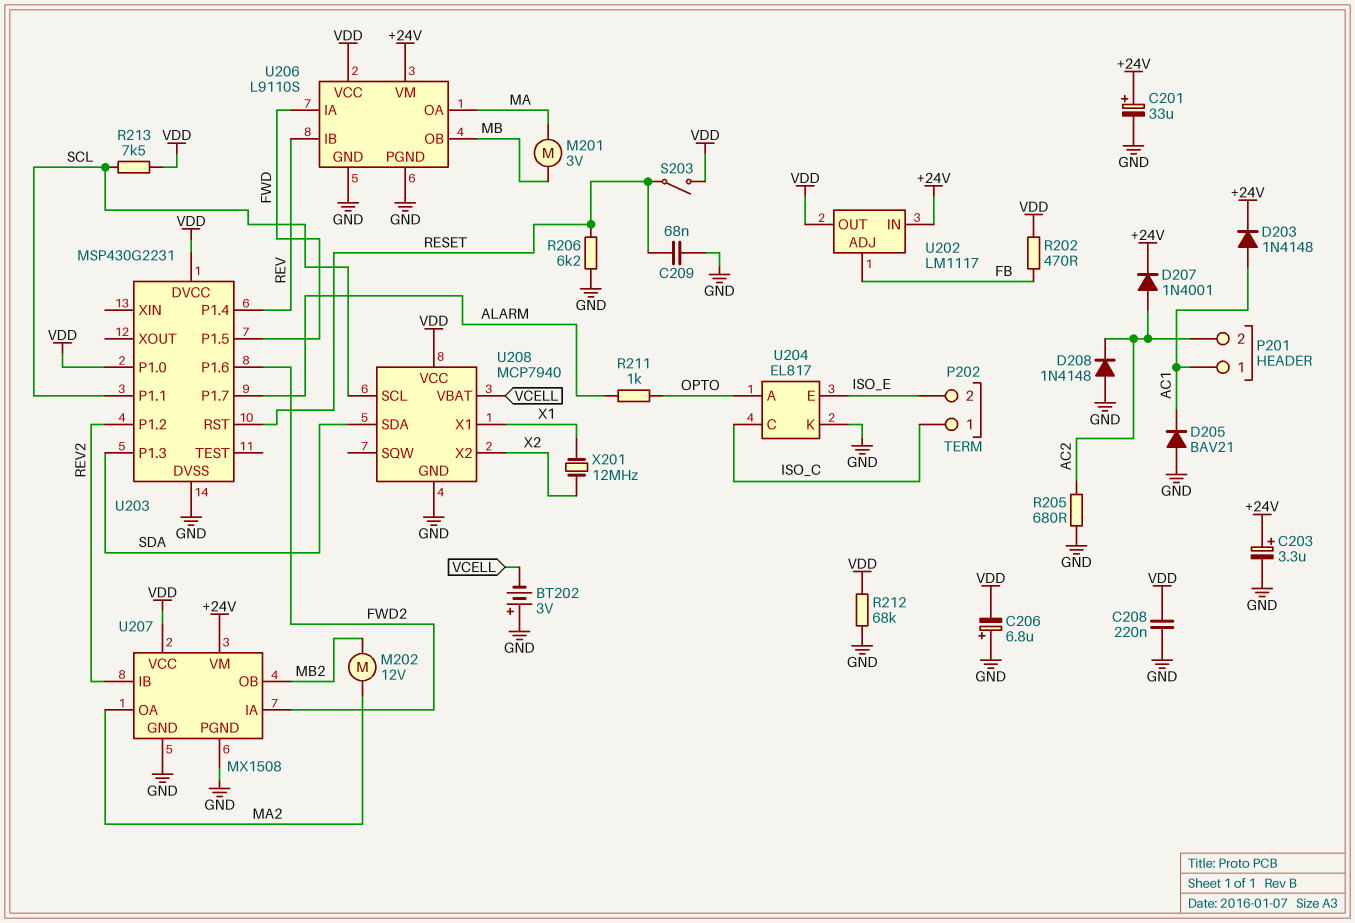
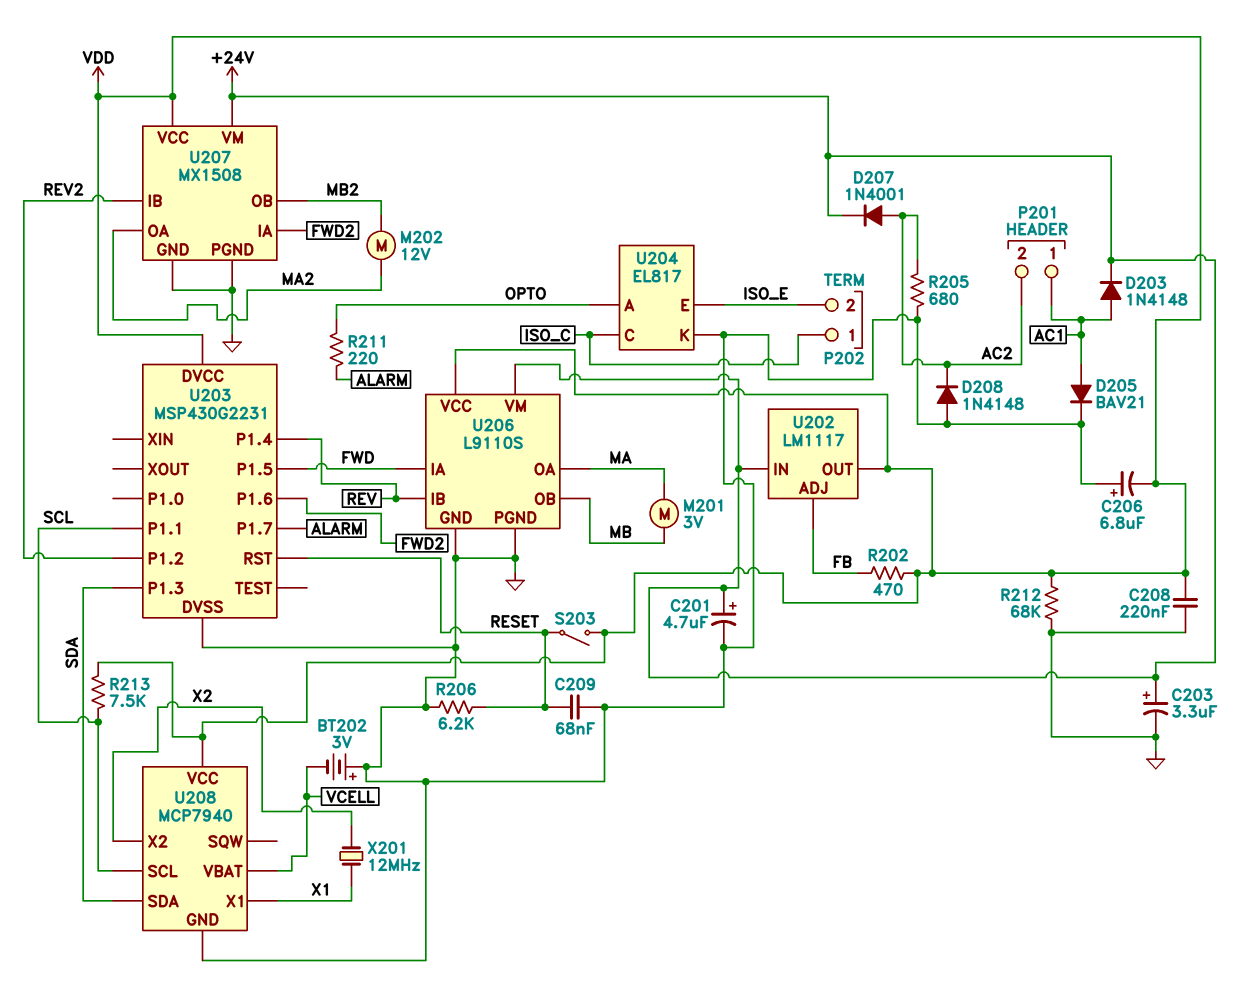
C201: 33uF (plus +24V, minus GND) -> 4.7uF (plus +24V, minus GND)
D205: diode BAV21 (A GND, K AC1) -> diode BAV21 (A AC1, K GND)
R211: 1k (ALARM, OPTO) -> 220 (ALARM, OPTO)
U203 pin P1.0: VDD -> none

